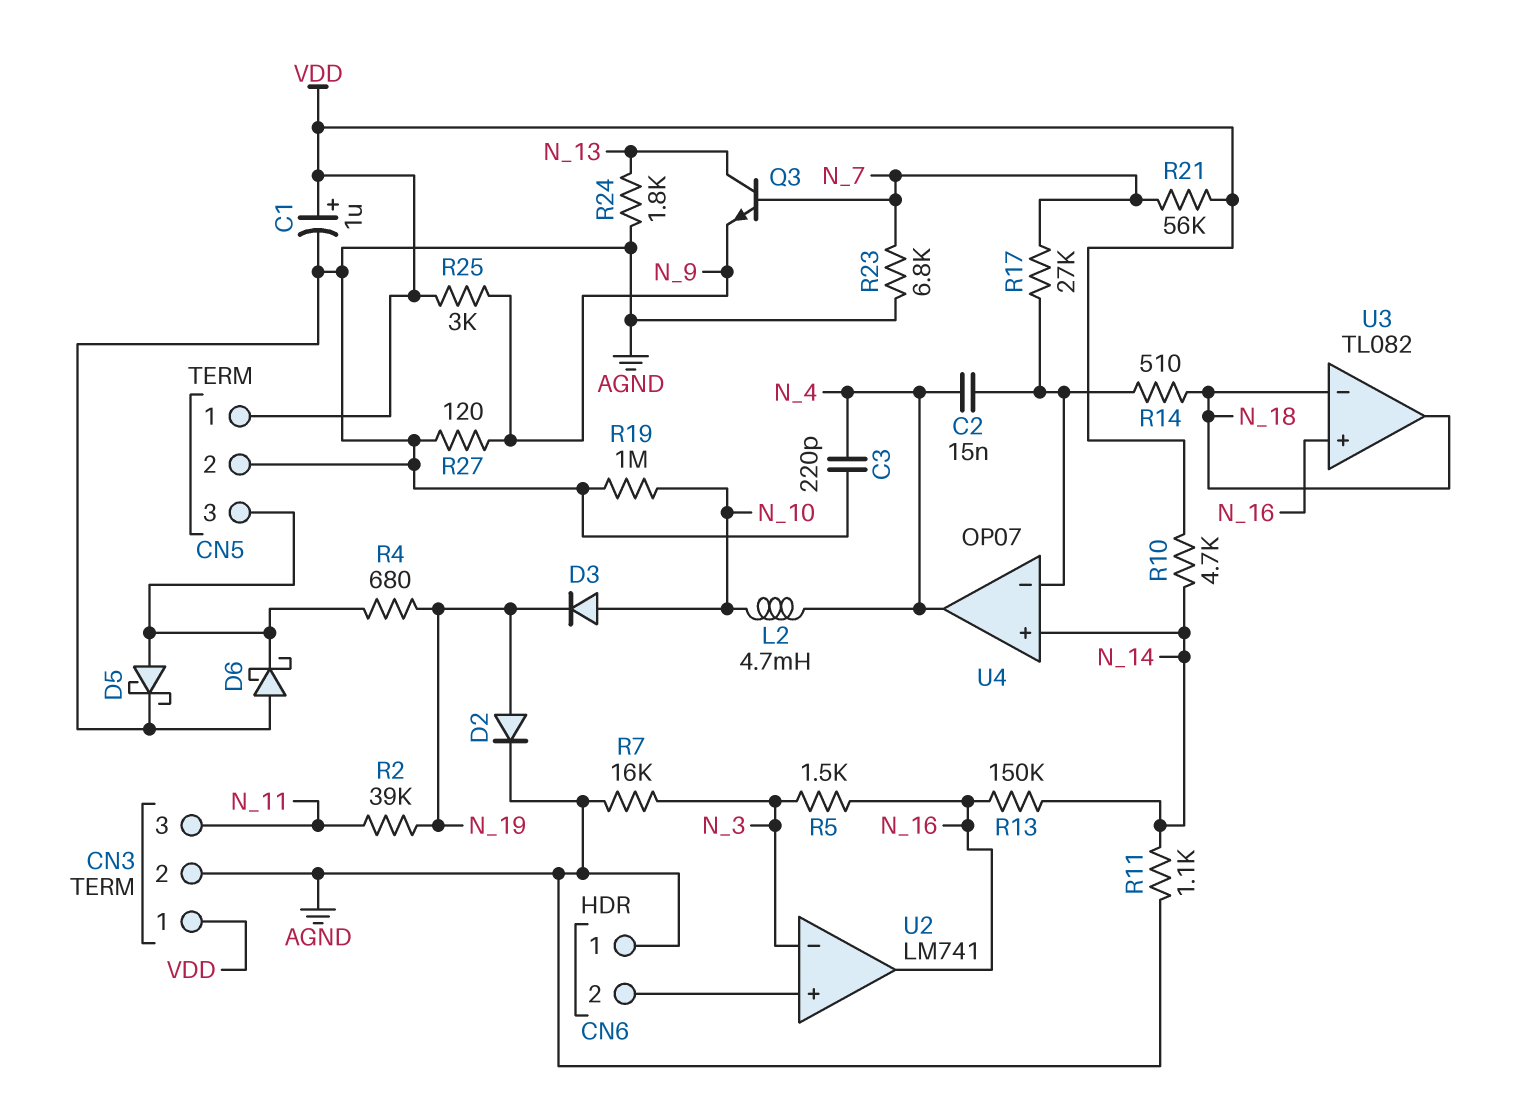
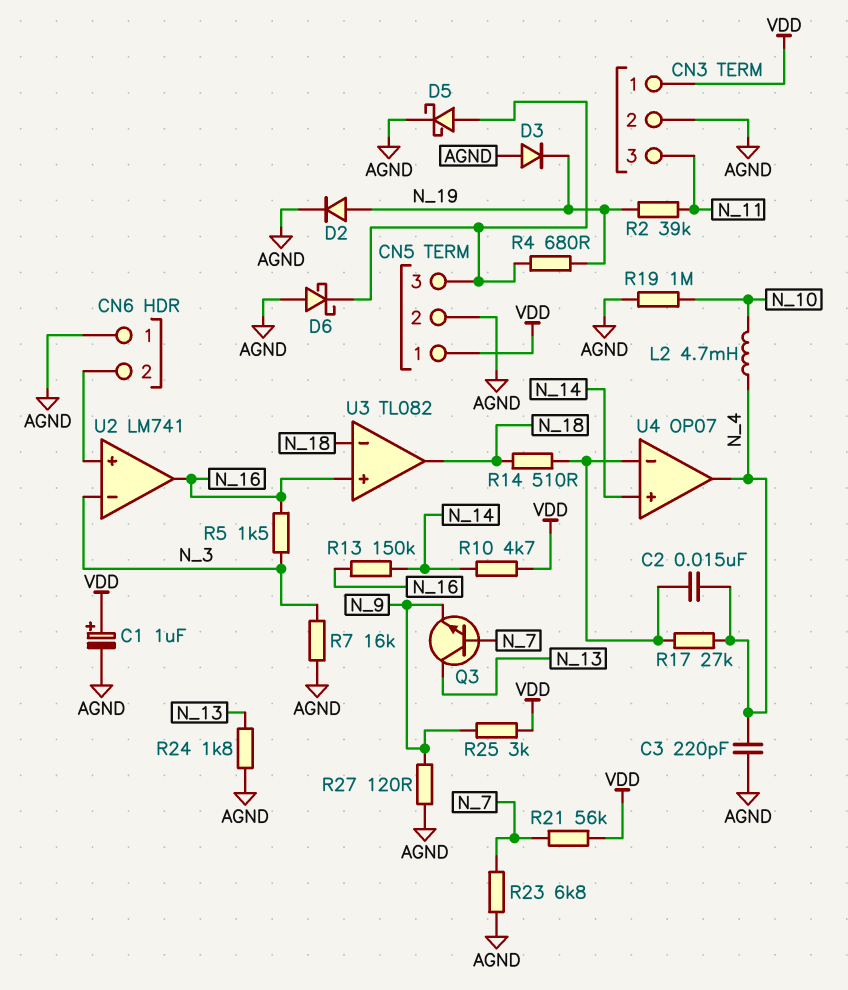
D3: diode (A N_10, K N_19) -> diode (A AGND, K N_19)
R11: 1.1k (AGND, N_14) -> none
R17: 27k (N_7, U4/in-) -> 27k (N_4, U4/in-)

